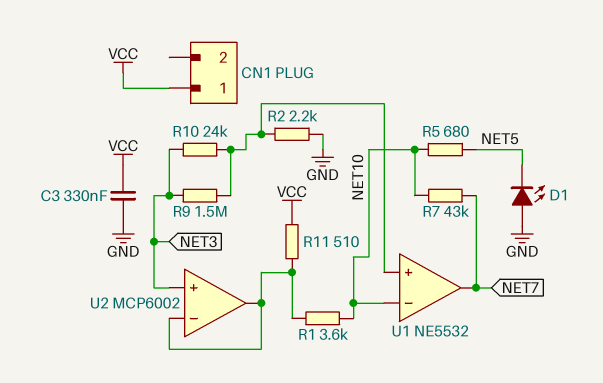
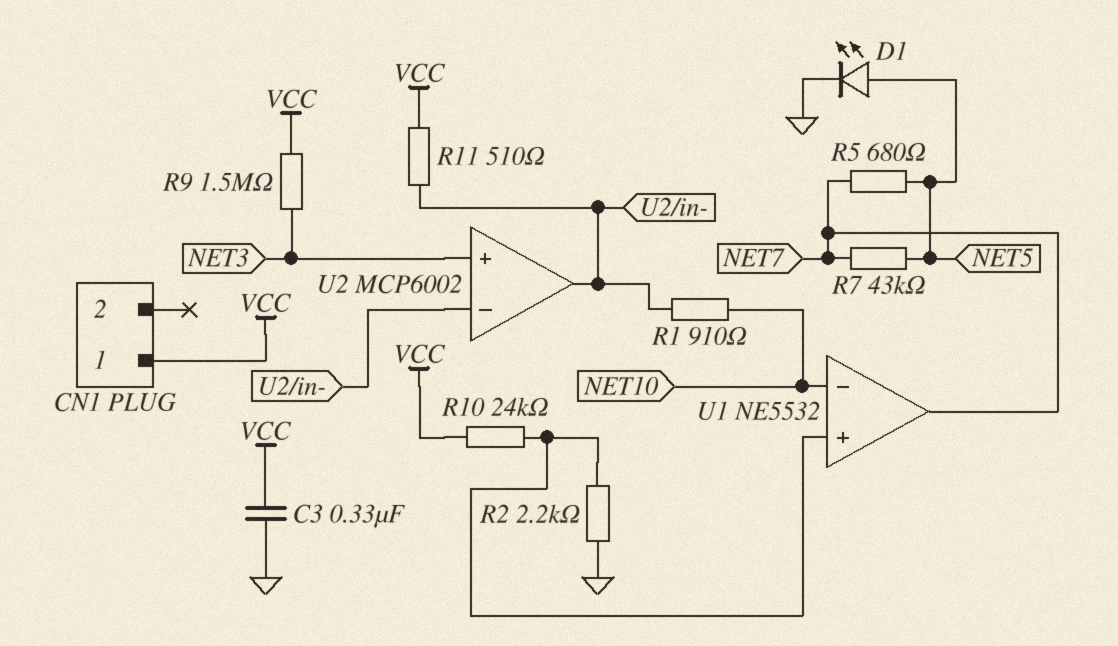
D1: LED (A GND, K NET5) -> LED (A NET5, K GND)
R1: 3.6k (NET10, U2/in-) -> 910 (NET10, U2/in-)
R5: 680 (NET5, NET10) -> 680 (NET5, NET7)
R7: 43k (NET7, NET10) -> 43k (NET5, NET7)
R9: 1.5M (NET3, U1/in+) -> 1.5M (NET3, VCC)
R10: 24k (NET3, U1/in+) -> 24k (U1/in+, VCC)

